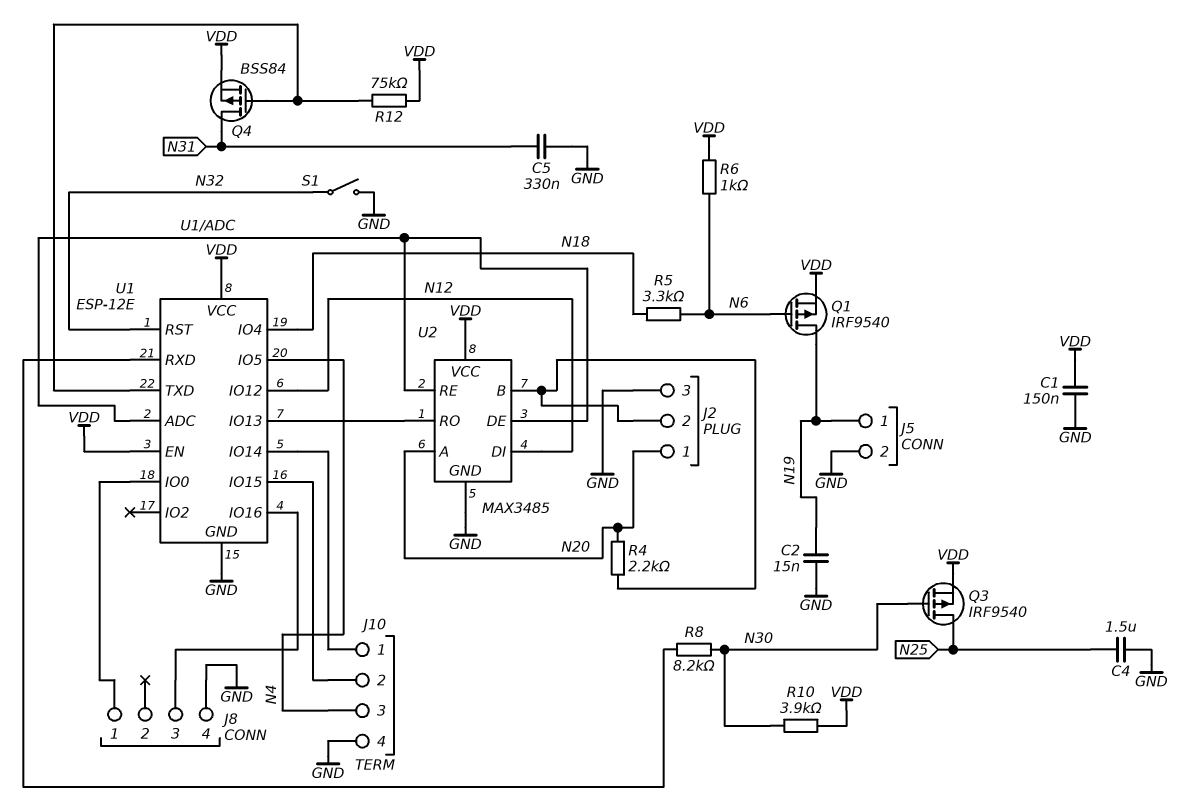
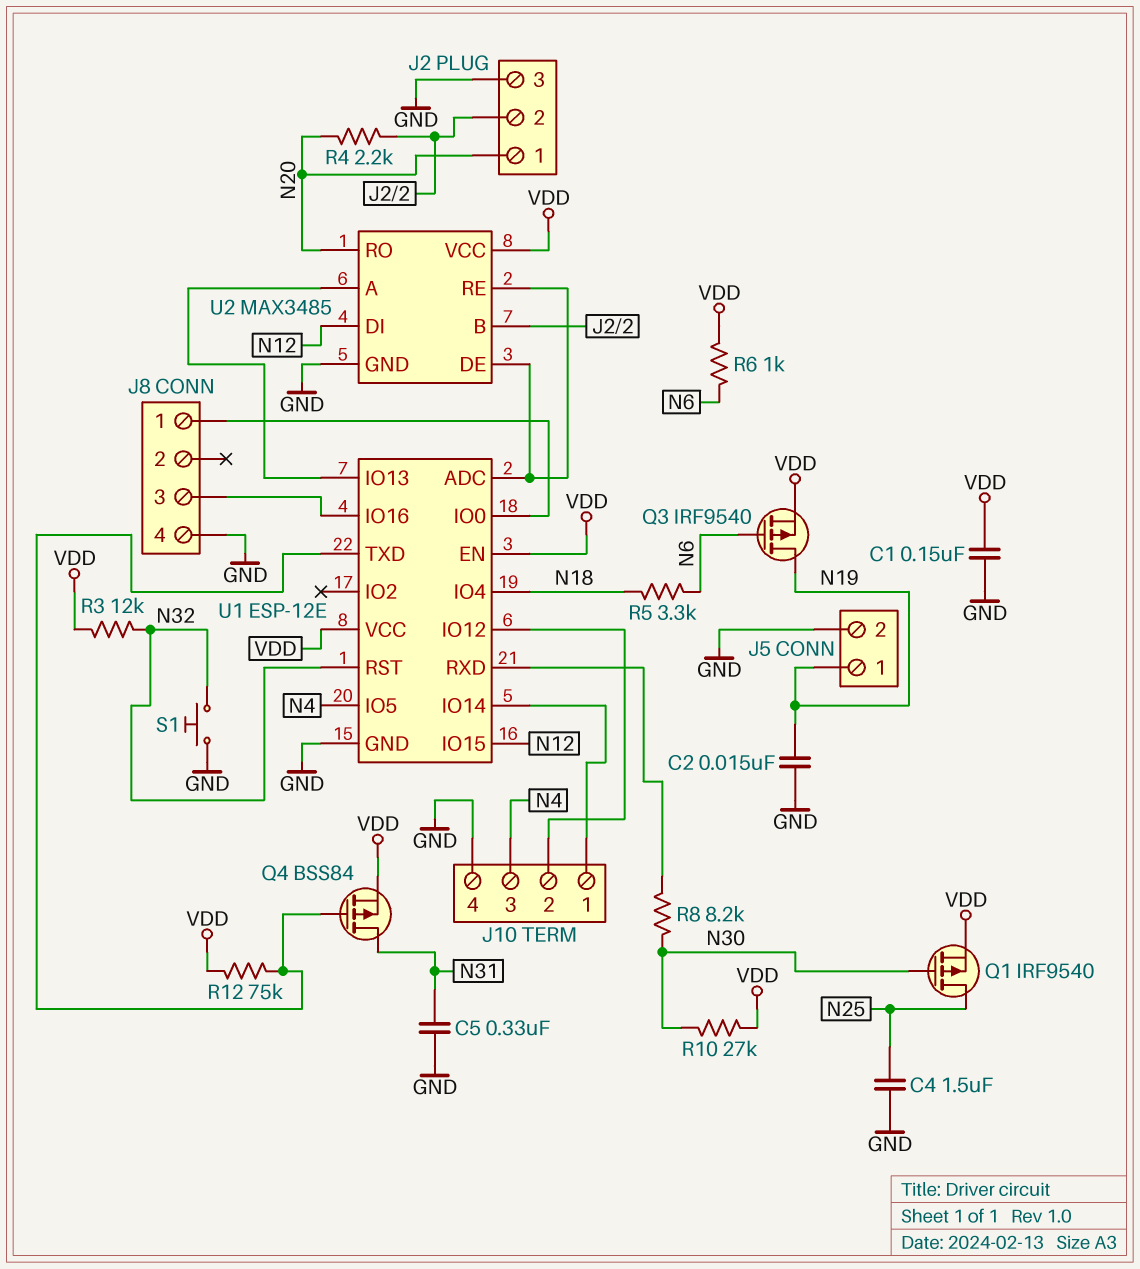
Q1: PMOS IRF9540 (G N6, D N19, S VDD) -> PMOS IRF9540 (G N30, D N25, S VDD)
Q3: PMOS IRF9540 (G N30, D N25, S VDD) -> PMOS IRF9540 (G N6, D N19, S VDD)
R3: none -> 12k (N32, VDD)
R10: 3.9k (N30, VDD) -> 27k (N30, VDD)
S1: switch (GND, N32) -> button (GND, N32)
U1 pin IO12: N12 -> J10/2
U1 pin IO15: J10/2 -> N12
U2 pin A: N20 -> U1/IO13
U2 pin RO: U1/IO13 -> N20

